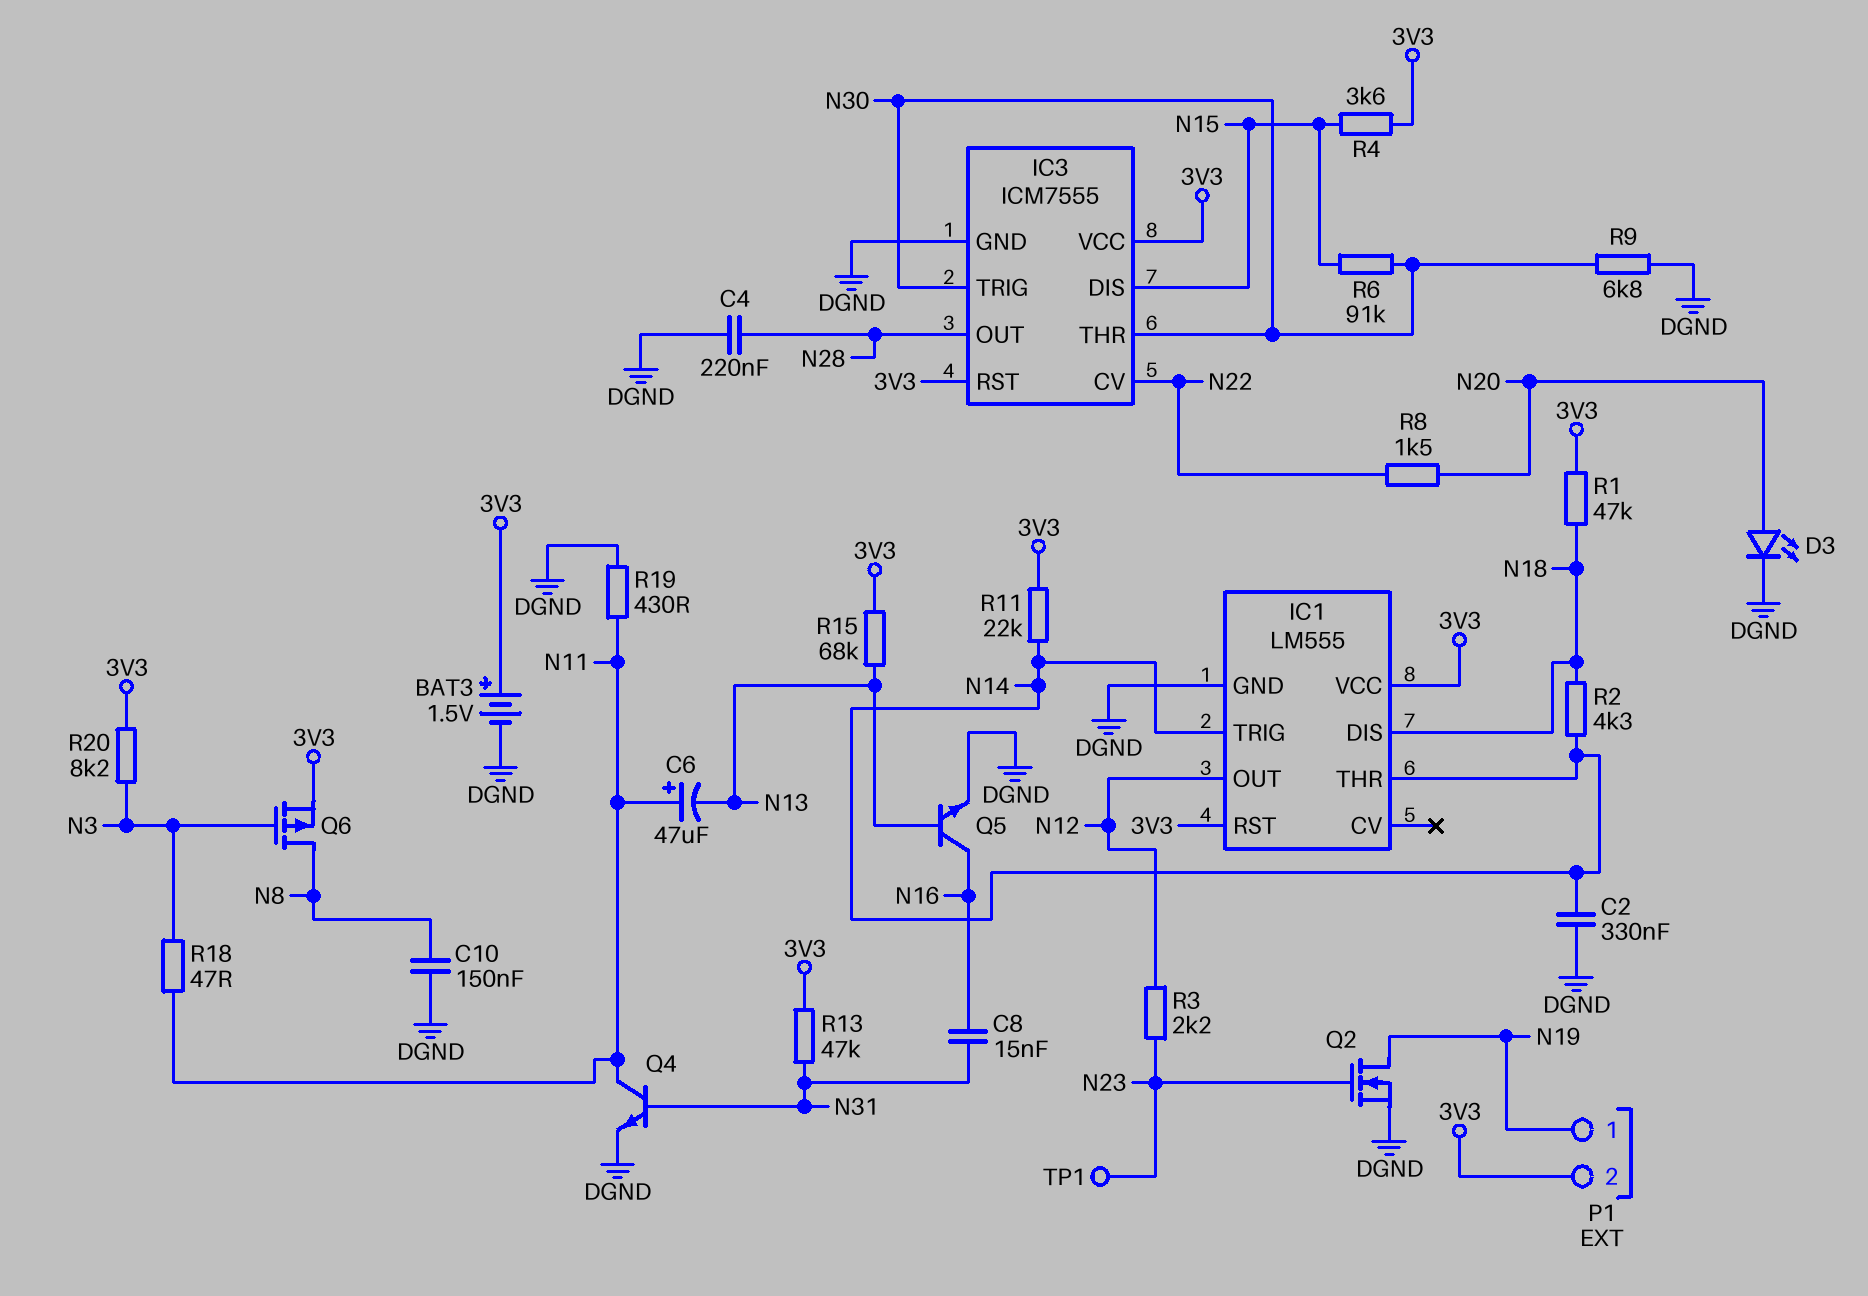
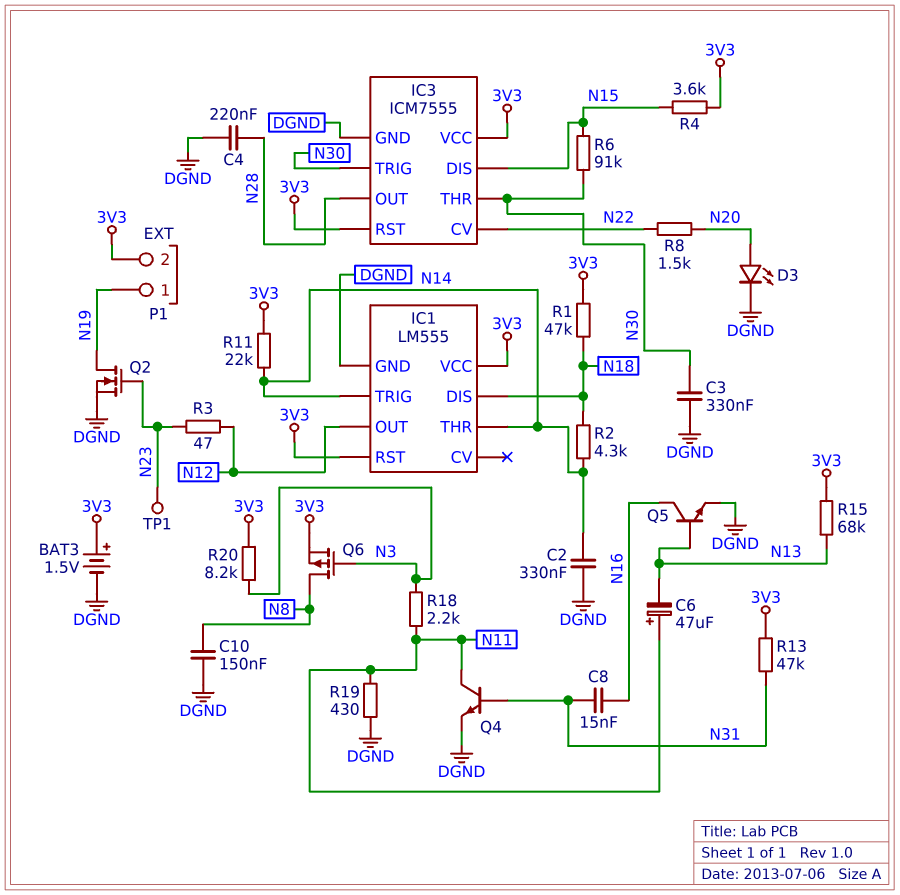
C3: none -> 330nF (DGND, N30)
R3: 2.2k (N12, N23) -> 47 (N12, N23)
R9: 6.8k (DGND, N30) -> none
R18: 47 (N3, N11) -> 2.2k (N3, N11)

